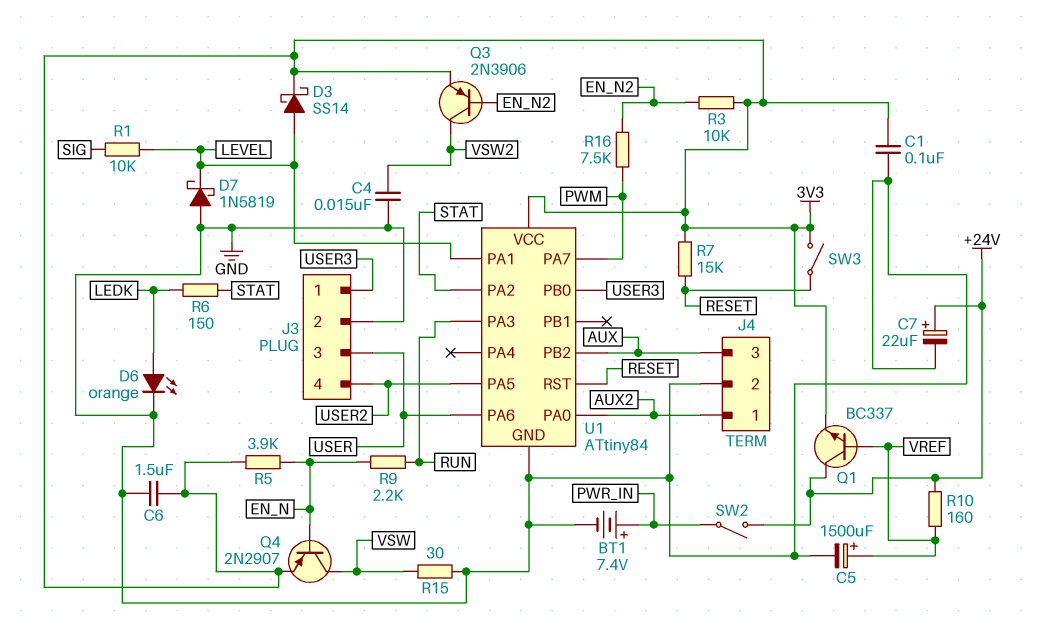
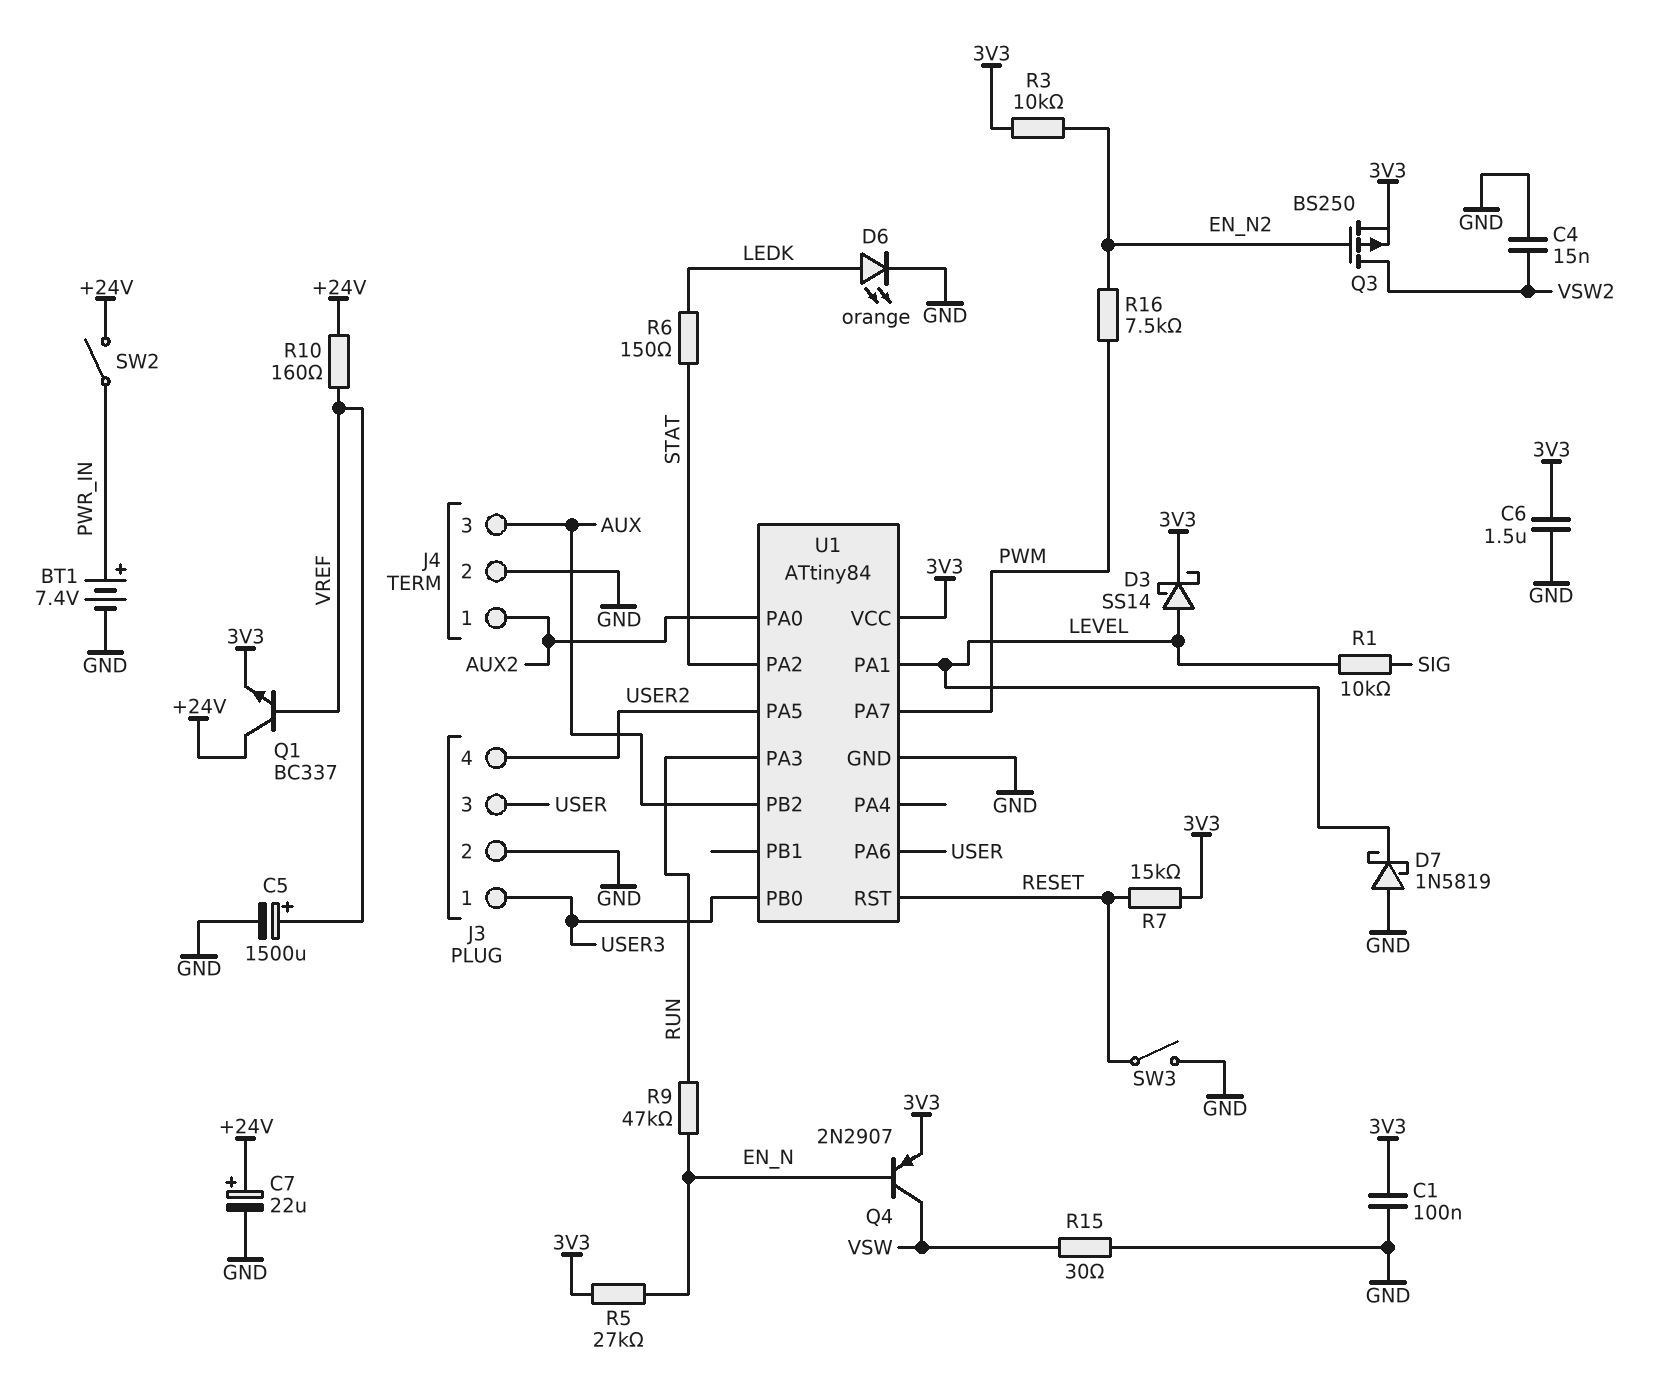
Q3: PNP 2N3906 (B EN_N2, C VSW2, E 3V3) -> PMOS BS250 (G EN_N2, D VSW2, S 3V3)
R5: 3.9k (3V3, EN_N) -> 27k (3V3, EN_N)
R9: 2.2k (EN_N, RUN) -> 47k (EN_N, RUN)
SW3: switch (3V3, RESET) -> switch (GND, RESET)

